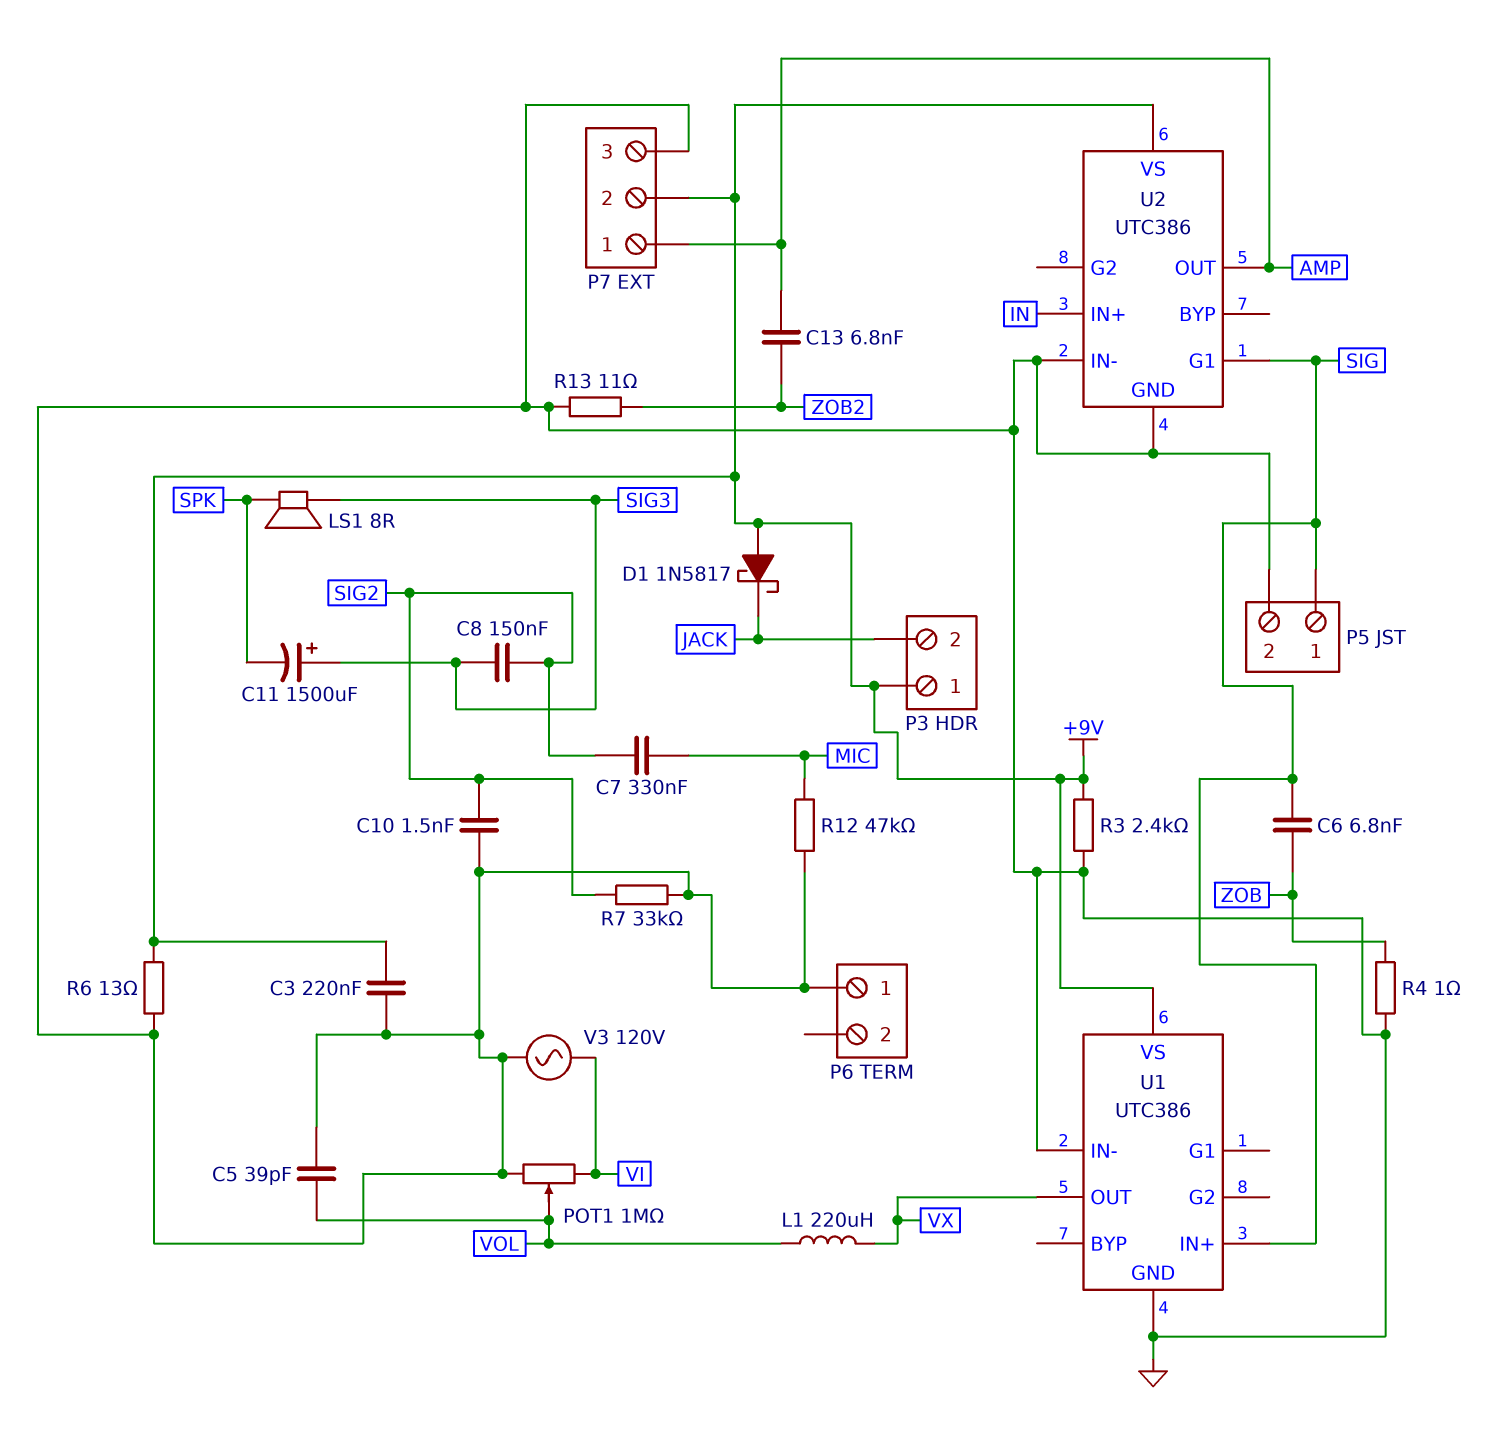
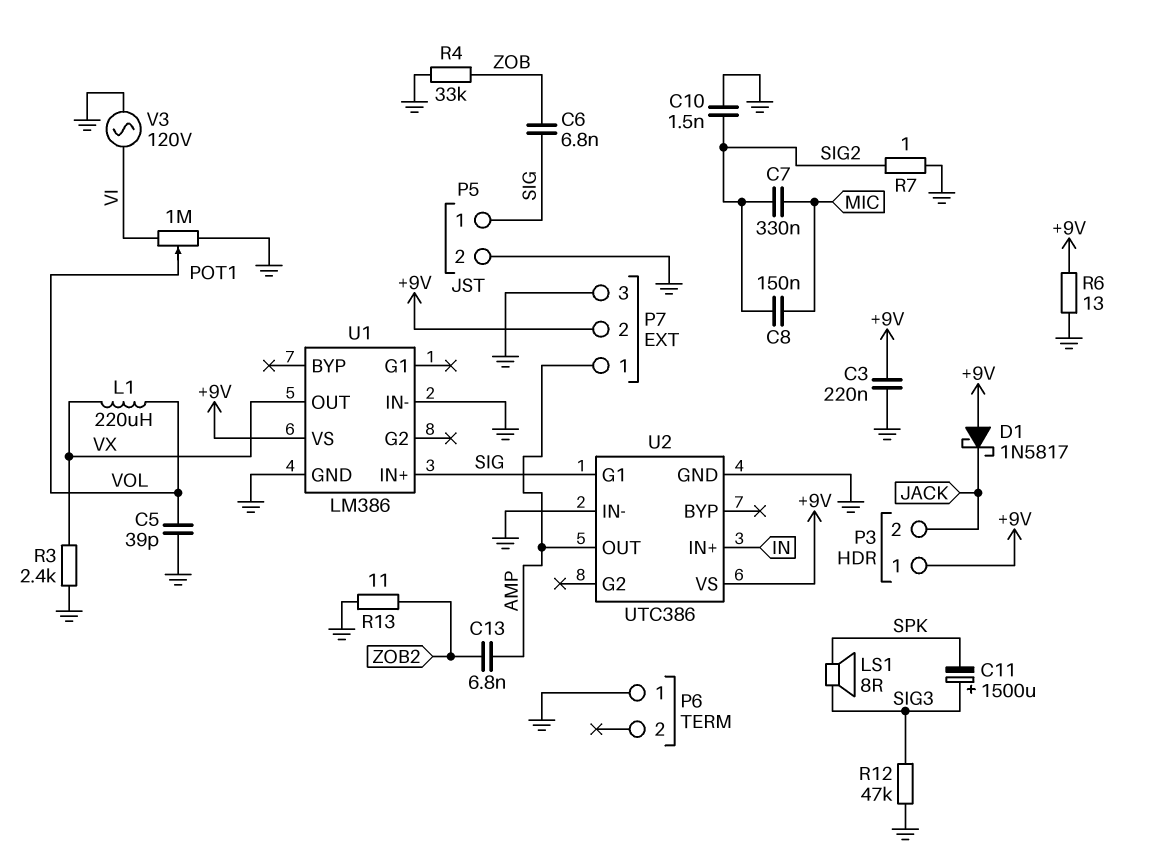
C8: 150nF (SIG2, SIG3) -> 150nF (MIC, SIG2)
R3: 2.4k (+9V, GND) -> 2.4k (GND, VX)
R4: 1 (GND, ZOB) -> 33k (GND, ZOB)
R7: 33k (GND, SIG2) -> 1 (GND, SIG2)
R12: 47k (GND, MIC) -> 47k (GND, SIG3)
U1: UTC386 -> LM386

